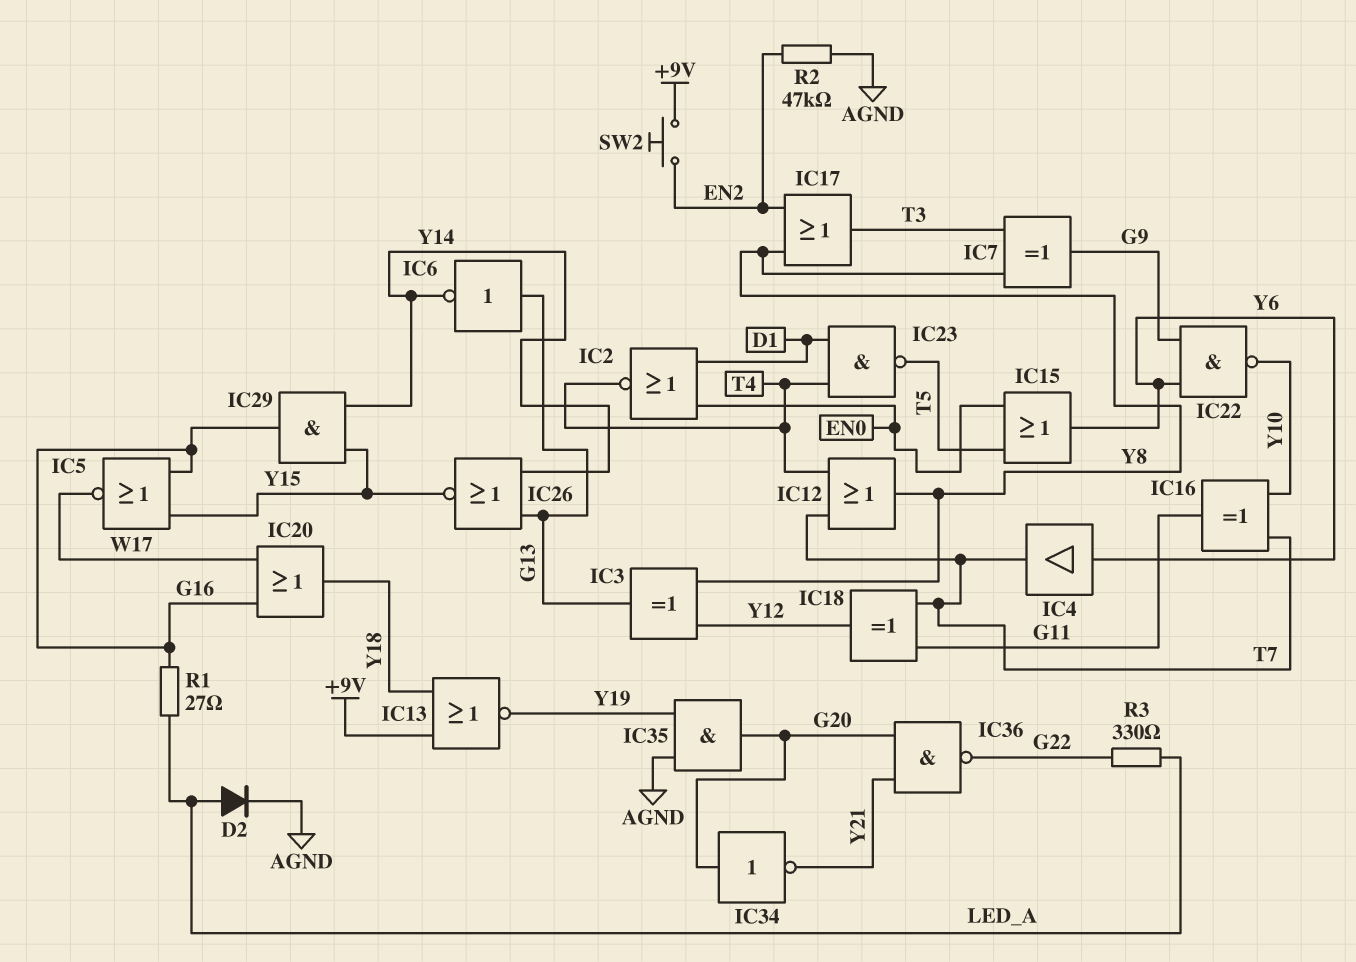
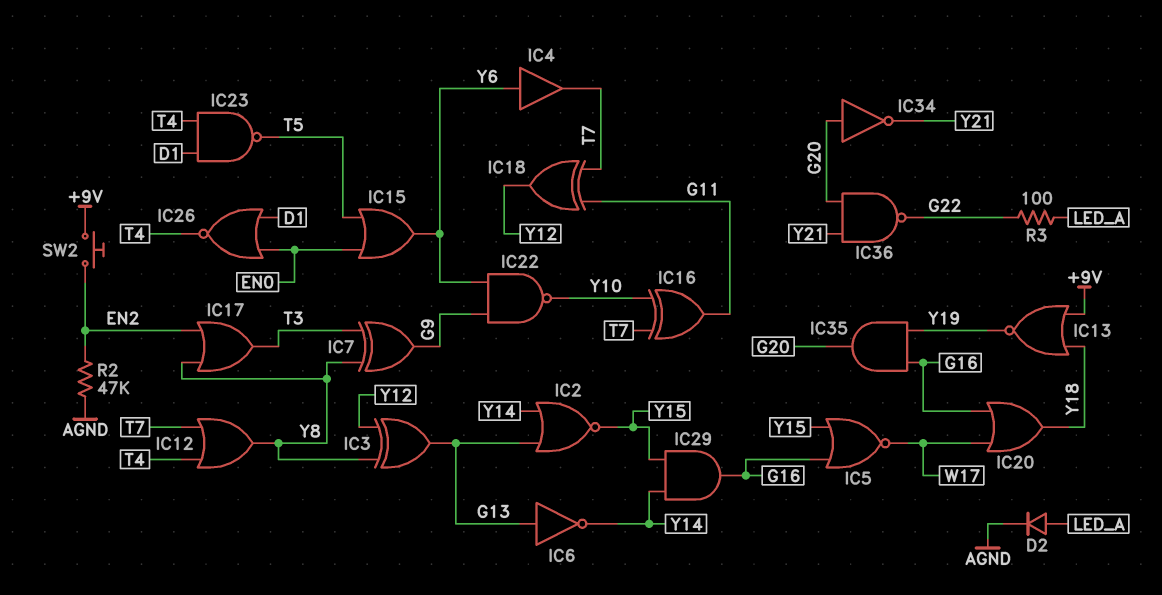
IC2: NOR (in D1, in EN0, out T4) -> NOR (in G13, in Y14, out Y15)
IC26: NOR (in G13, in Y14, out Y15) -> NOR (in D1, in EN0, out T4)
IC35: AND (in AGND, in Y19, out G20) -> AND (in G16, in Y19, out G20)
R1: 27 (G16, LED_A) -> none
R3: 330 (G22, LED_A) -> 100 (G22, LED_A)

